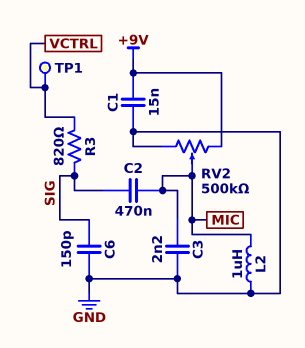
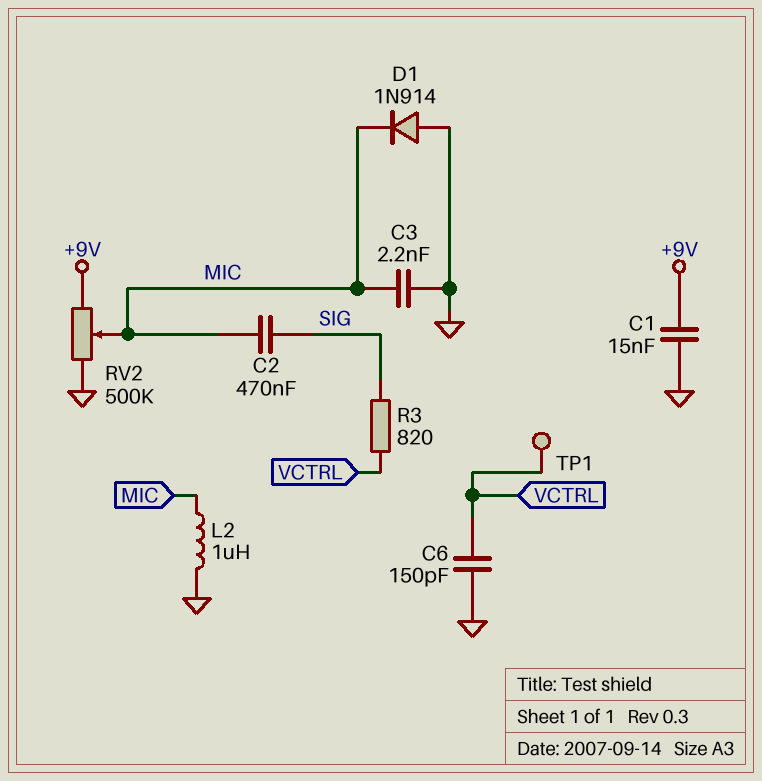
C6: 150pF (GND, SIG) -> 150pF (GND, VCTRL)
D1: none -> diode 1N914 (A GND, K MIC)

